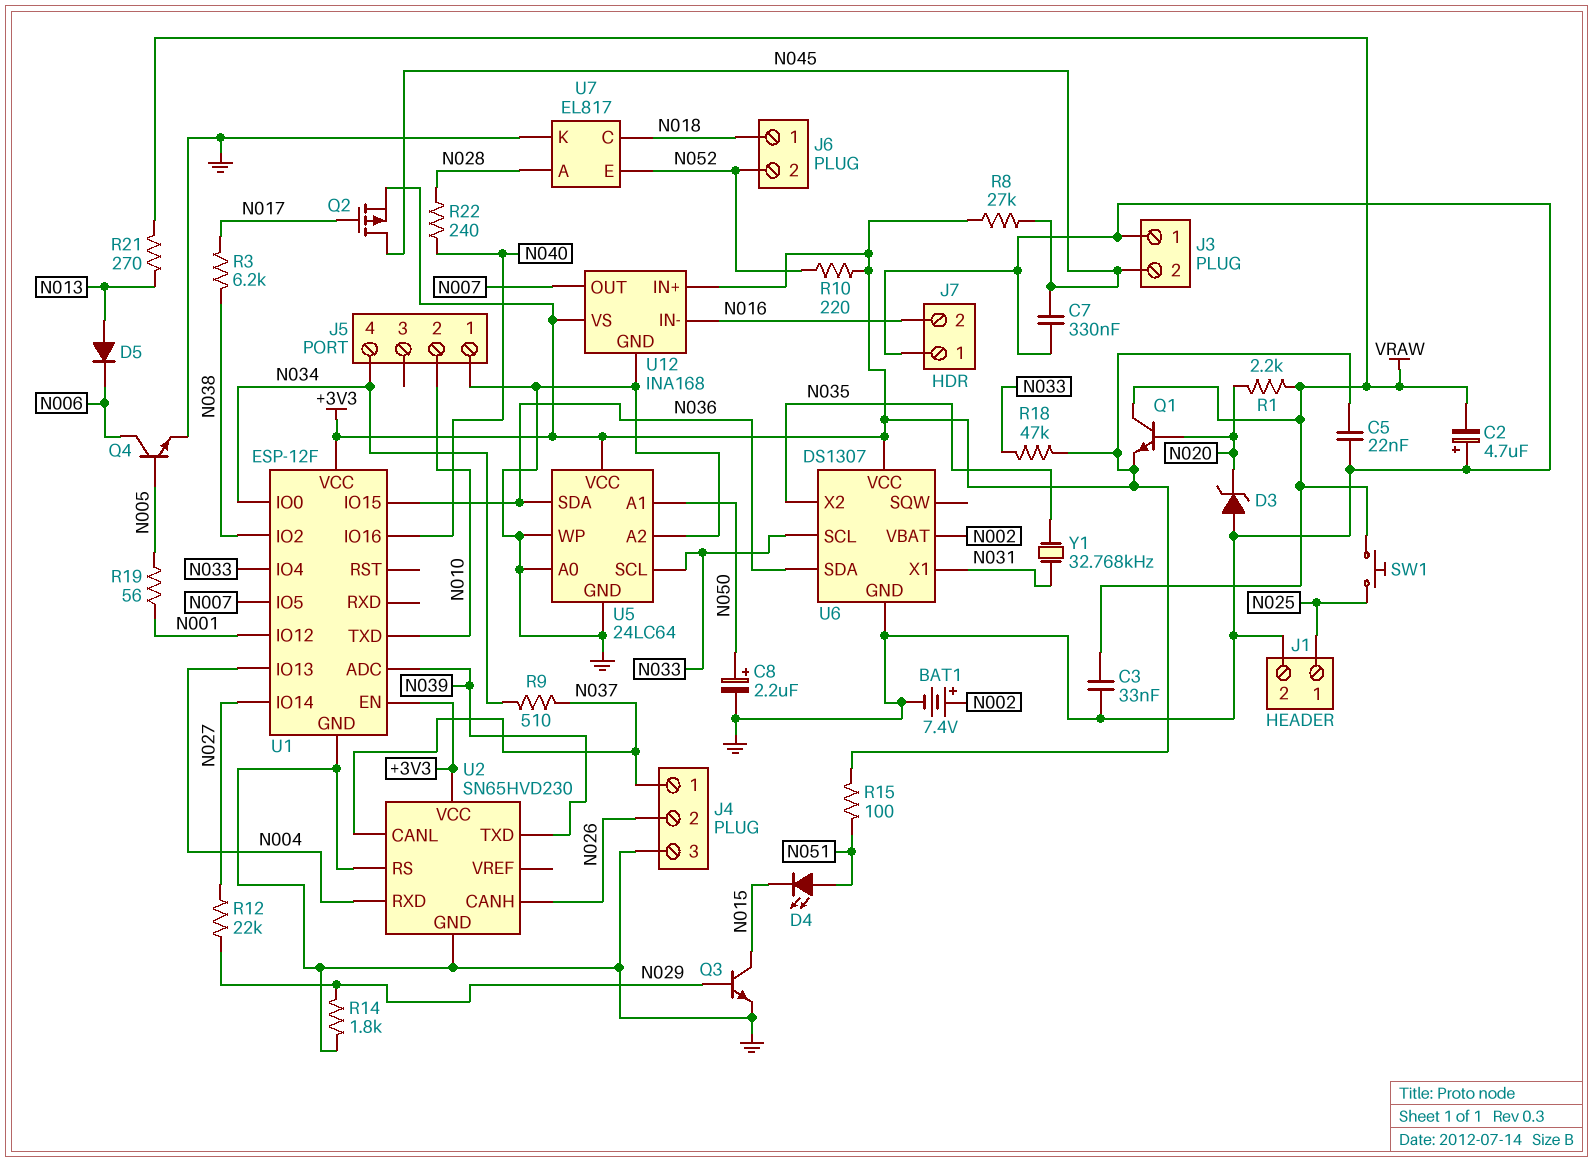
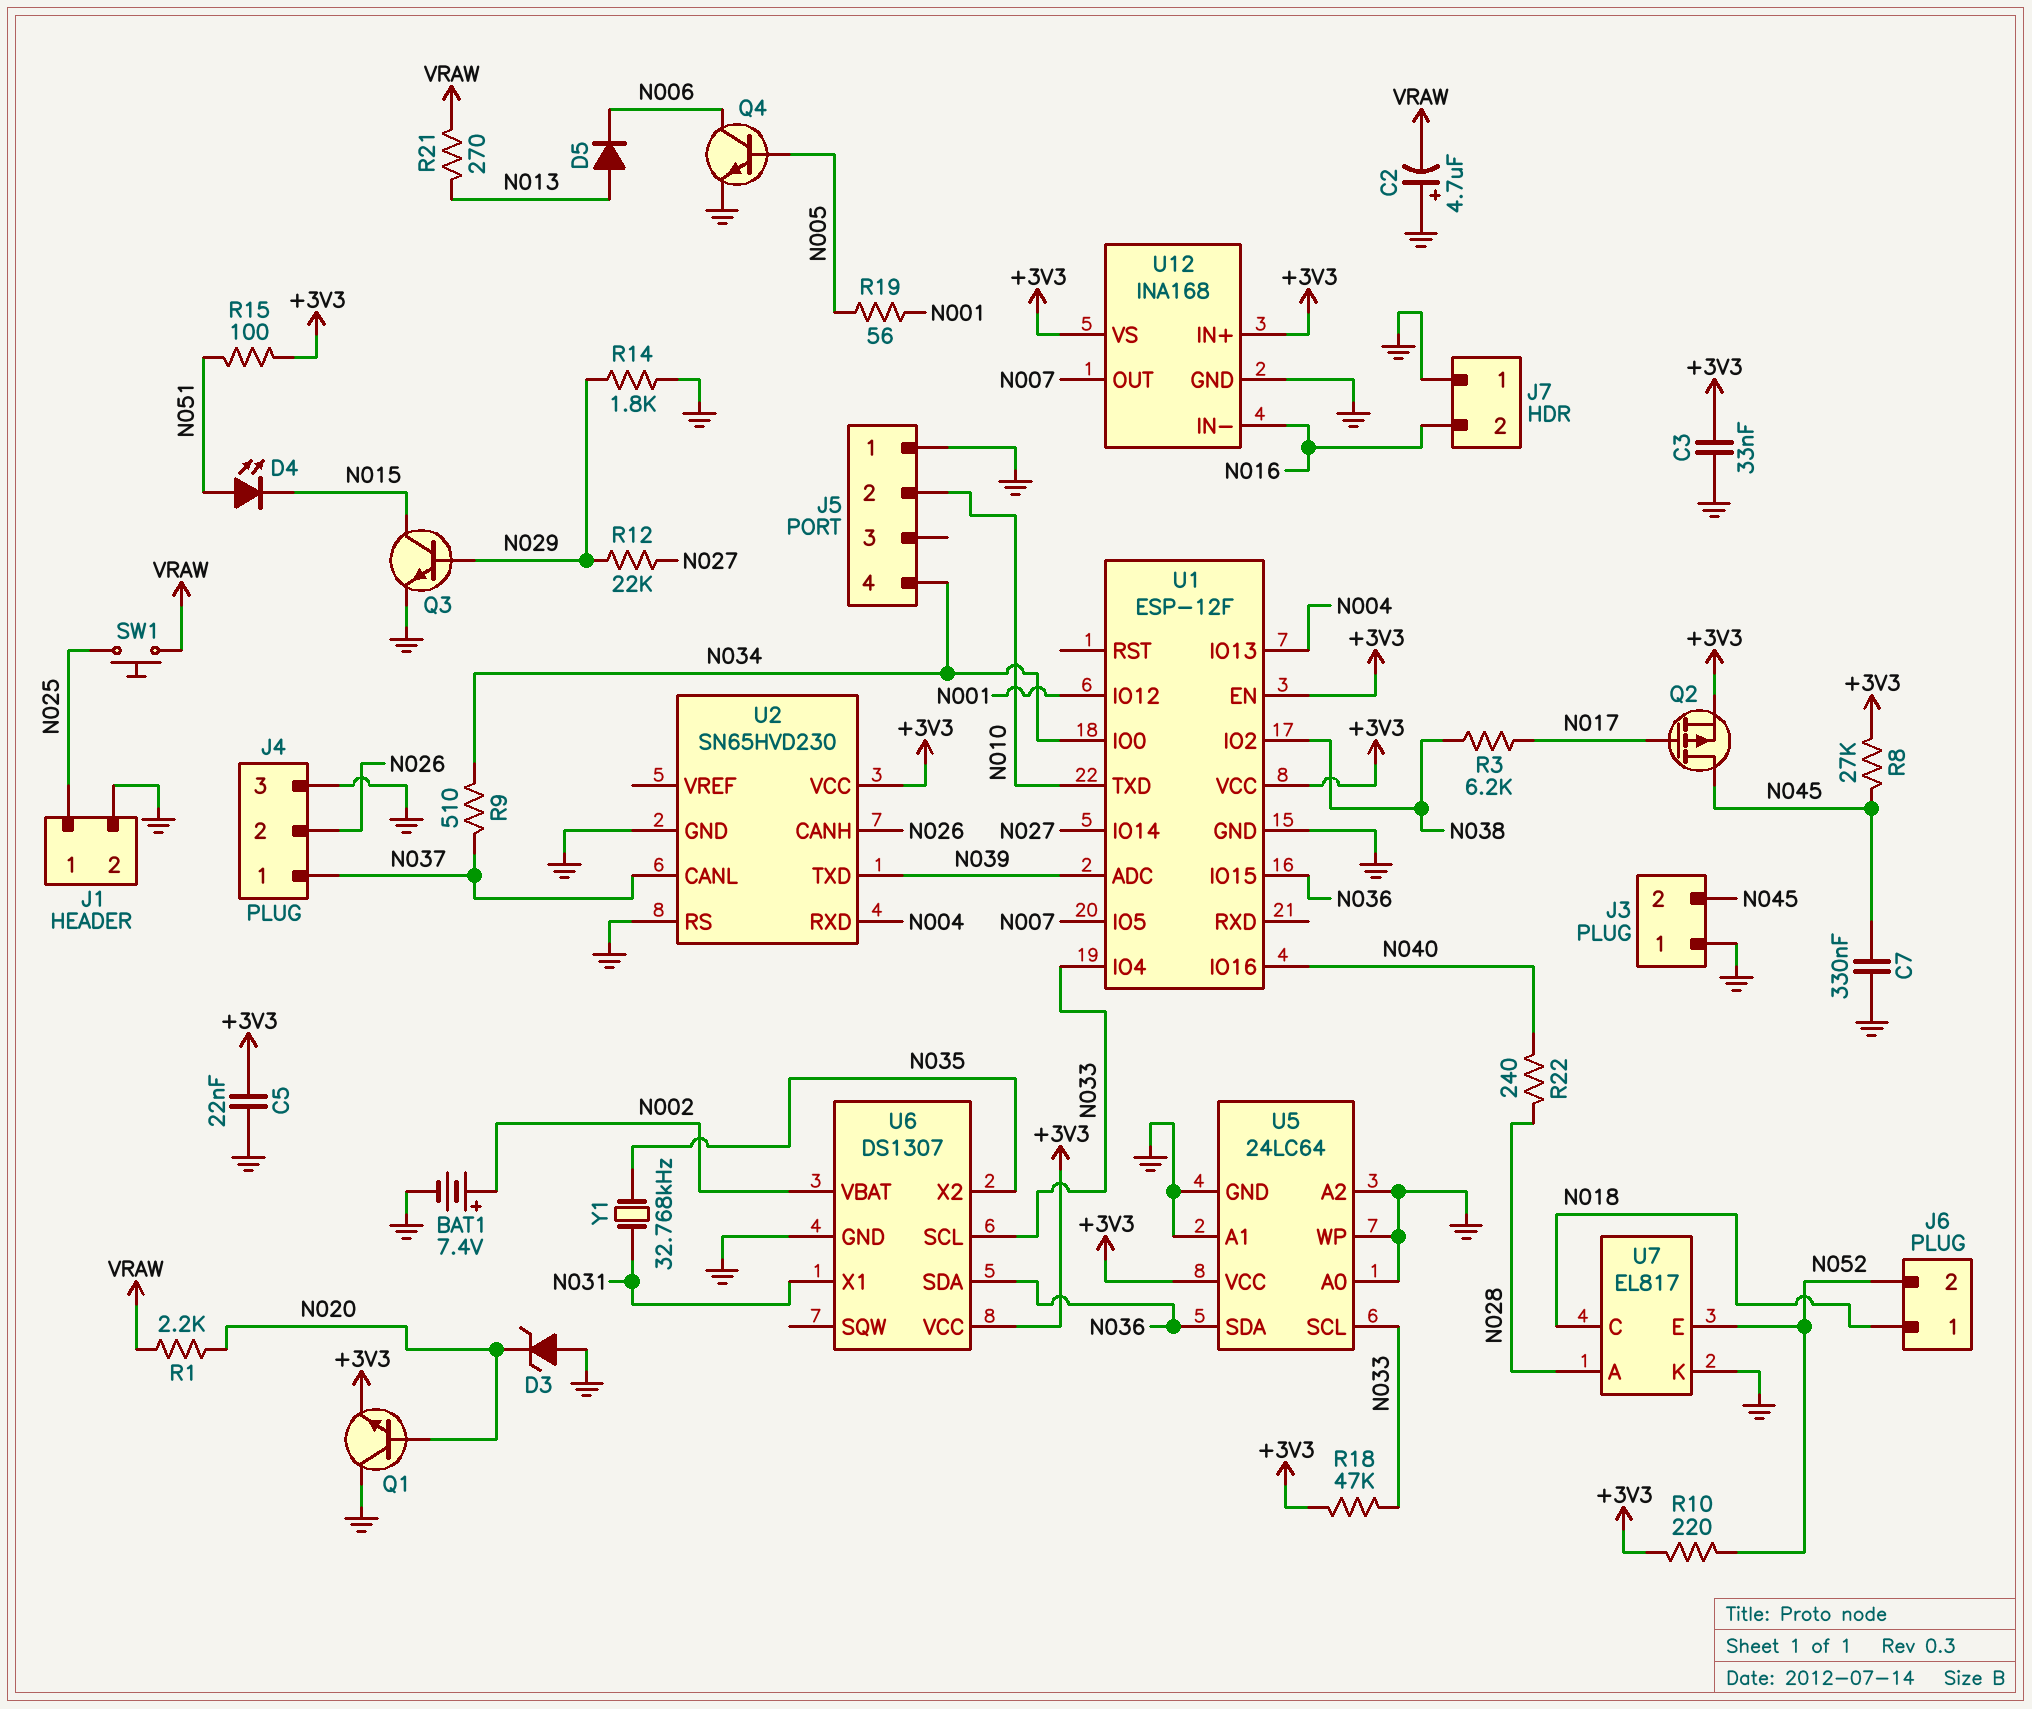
C3: 33nF (GND, VRAW) -> 33nF (+3V3, GND)
C8: 2.2uF (plus N050, minus GND) -> none
Q1: NPN (B N020, C VRAW, E +3V3) -> NPN (B N020, C GND, E +3V3)
U5 pin A1: N050 -> GND

